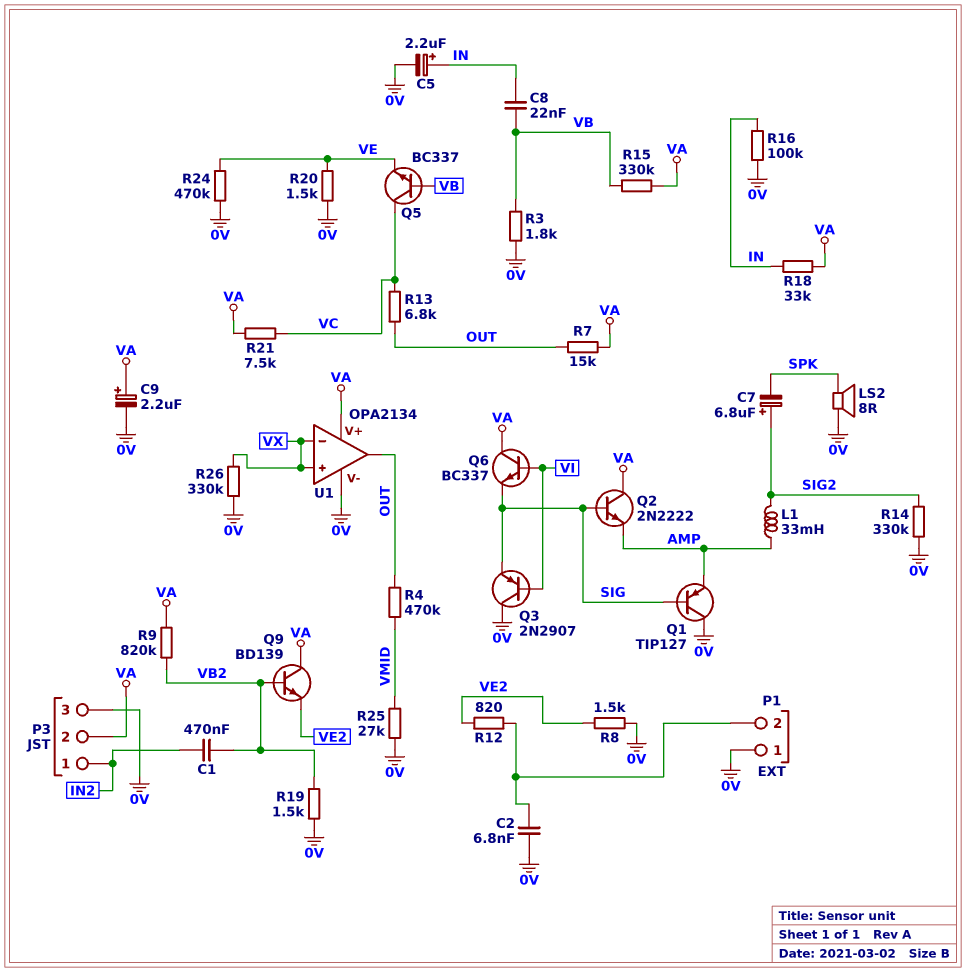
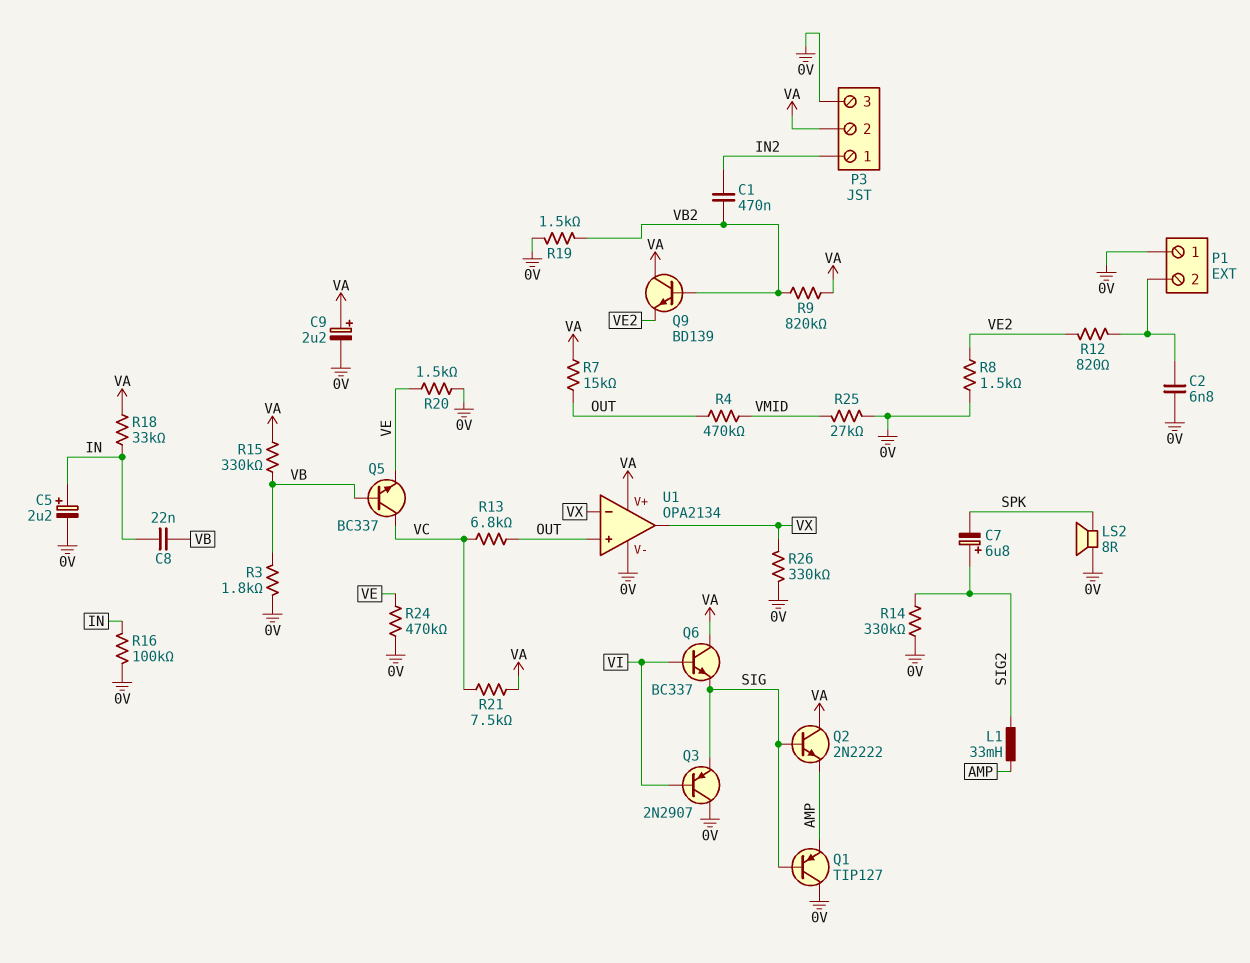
U1 pin in+: VX -> OUT
U1 pin out: OUT -> VX

